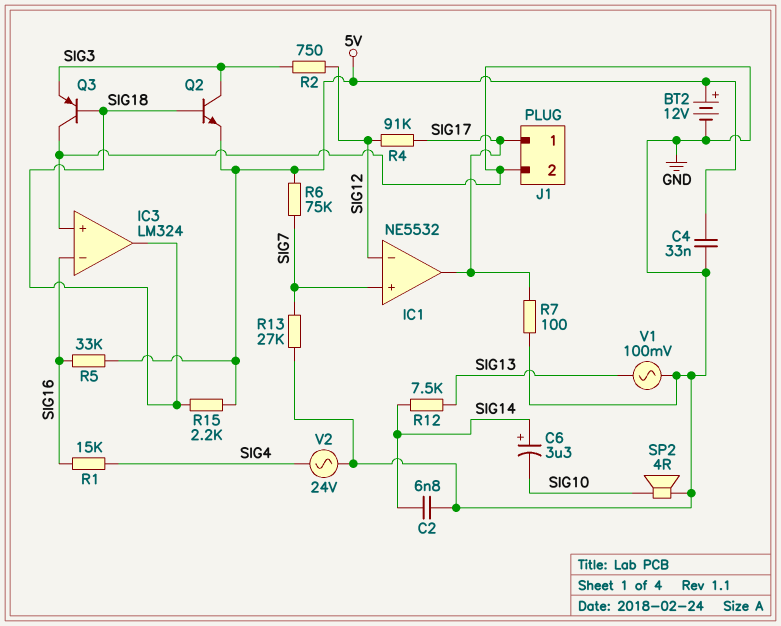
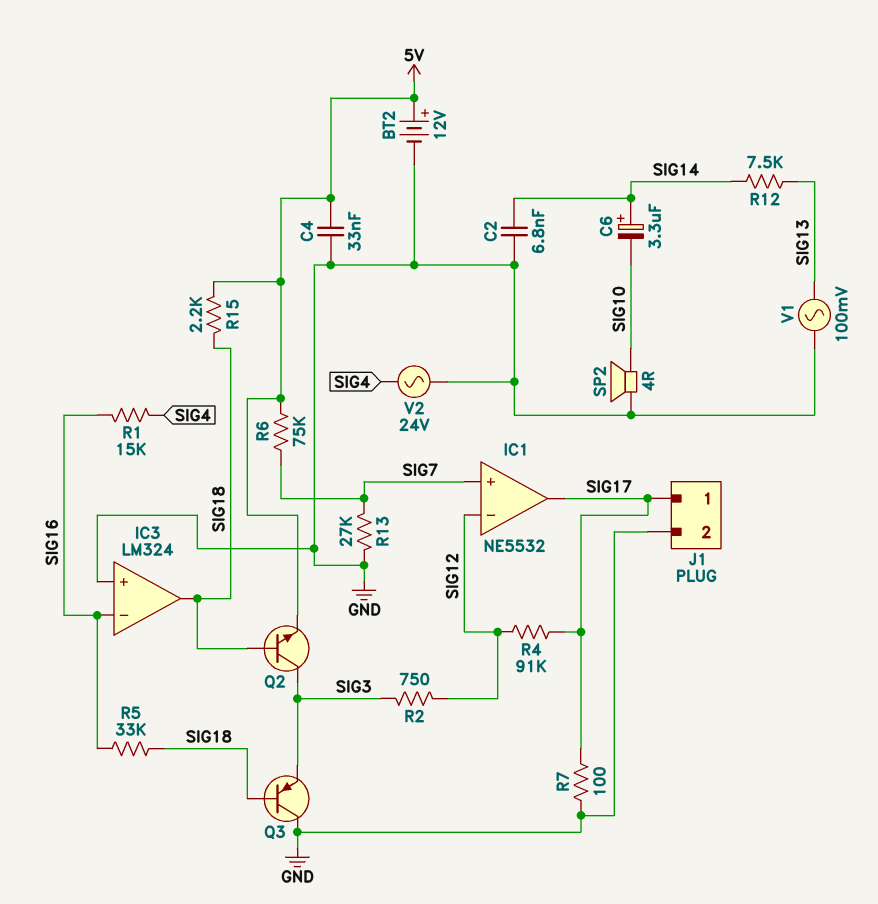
R5: 33k (5V, SIG16) -> 33k (SIG16, SIG18)

